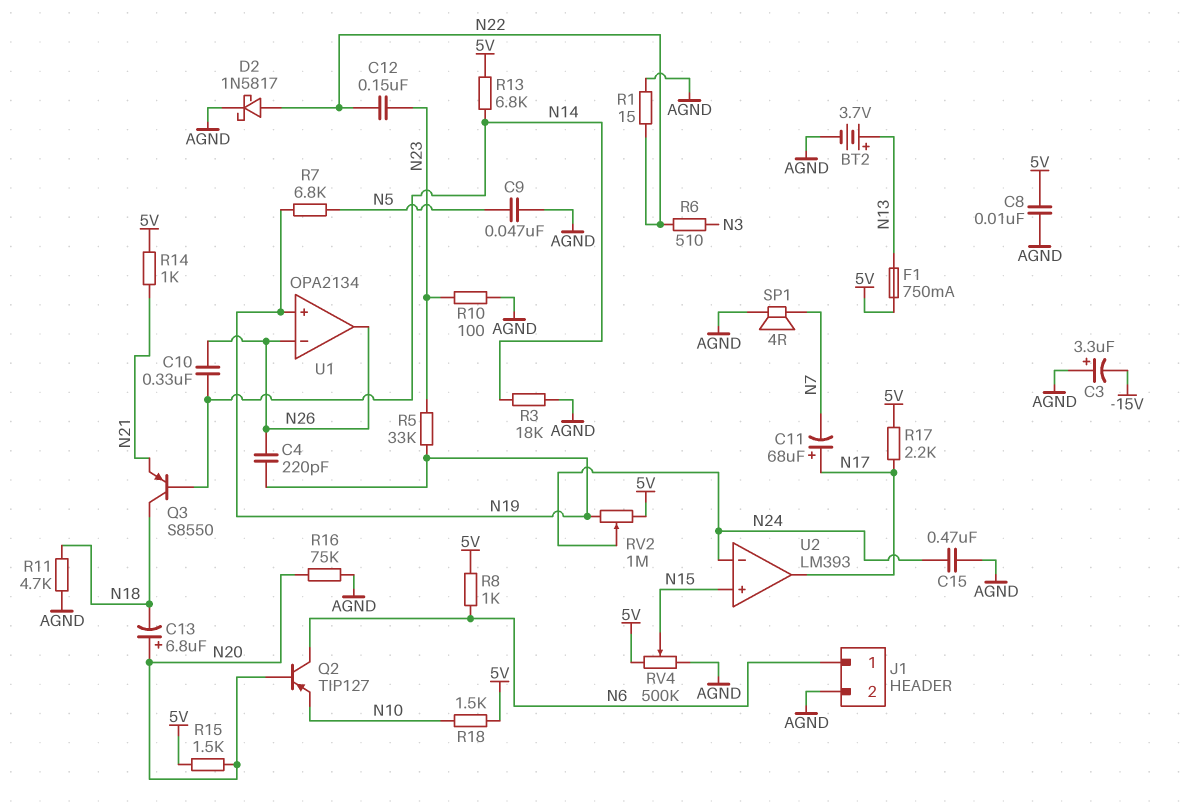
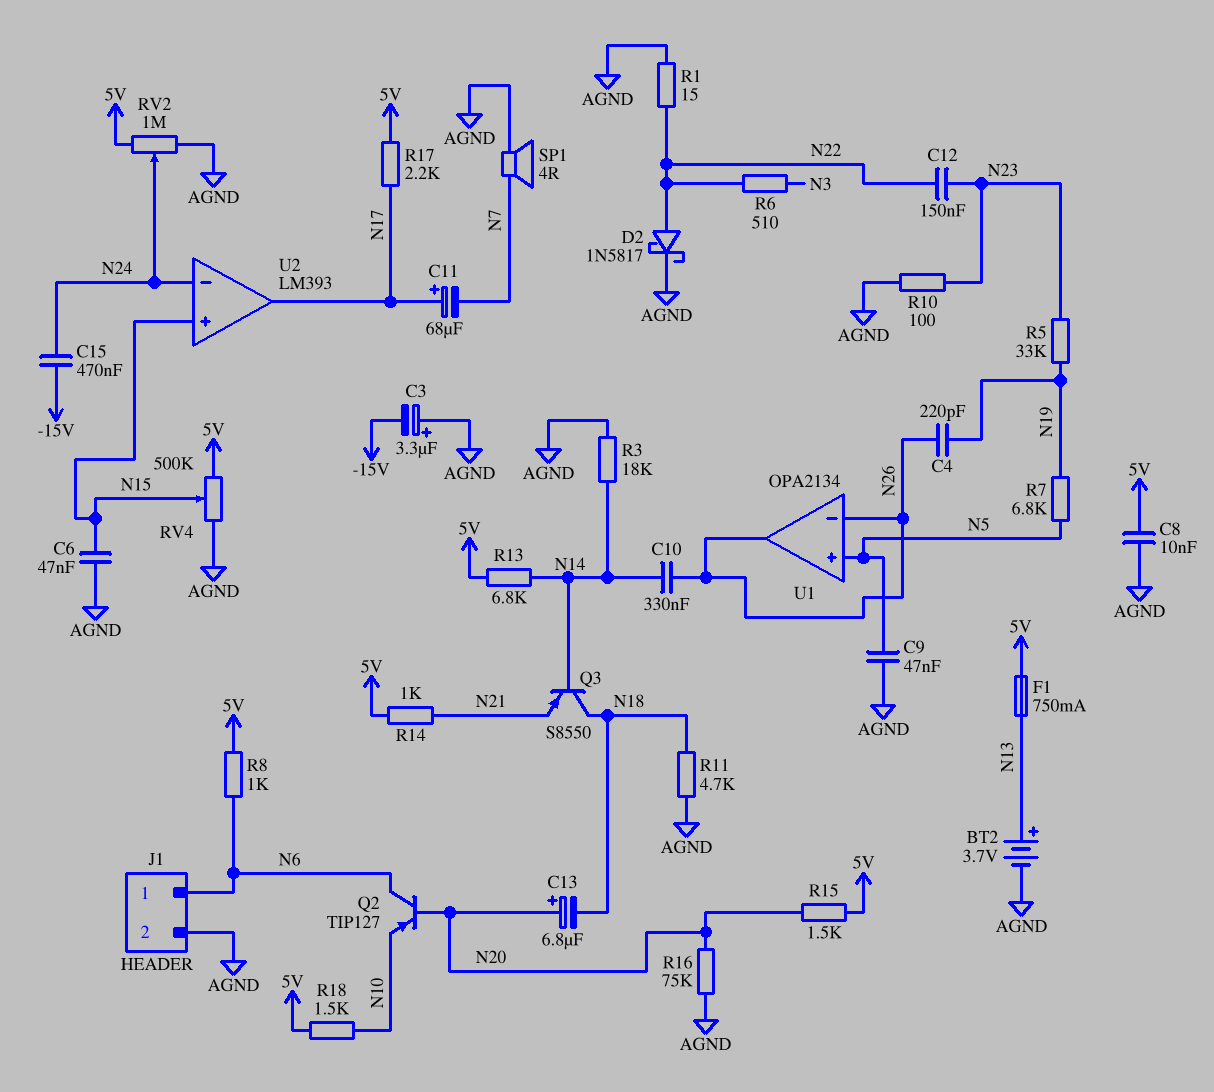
C6: none -> 47nF (AGND, N15)
C15: 470nF (AGND, N24) -> 470nF (-15V, N24)
RV2: 1M (5V, N19, wiper N24) -> 1M (5V, AGND, wiper N24)
U1 pin in+: N19 -> N5

